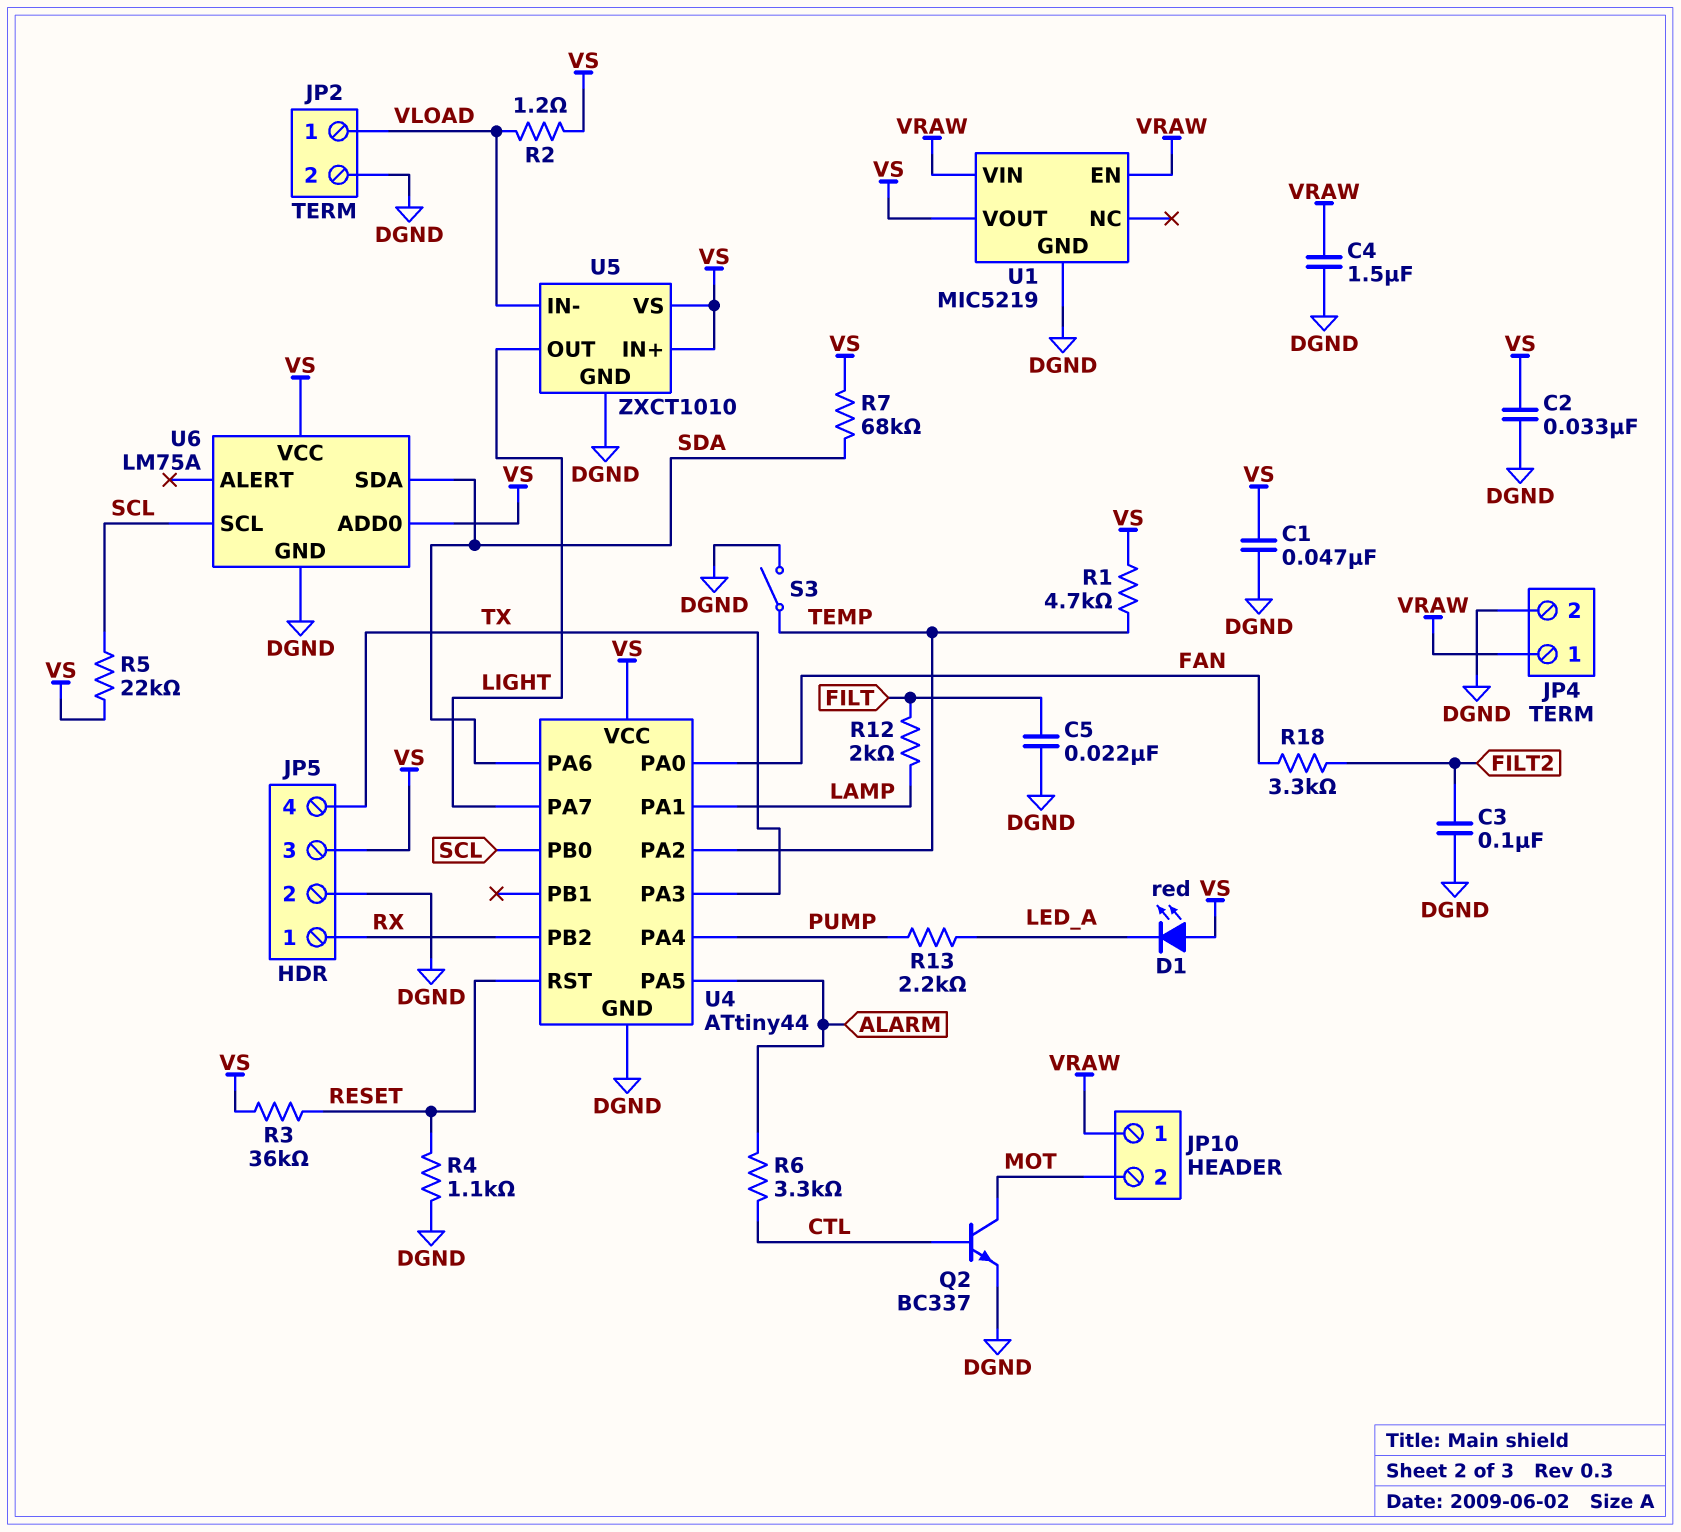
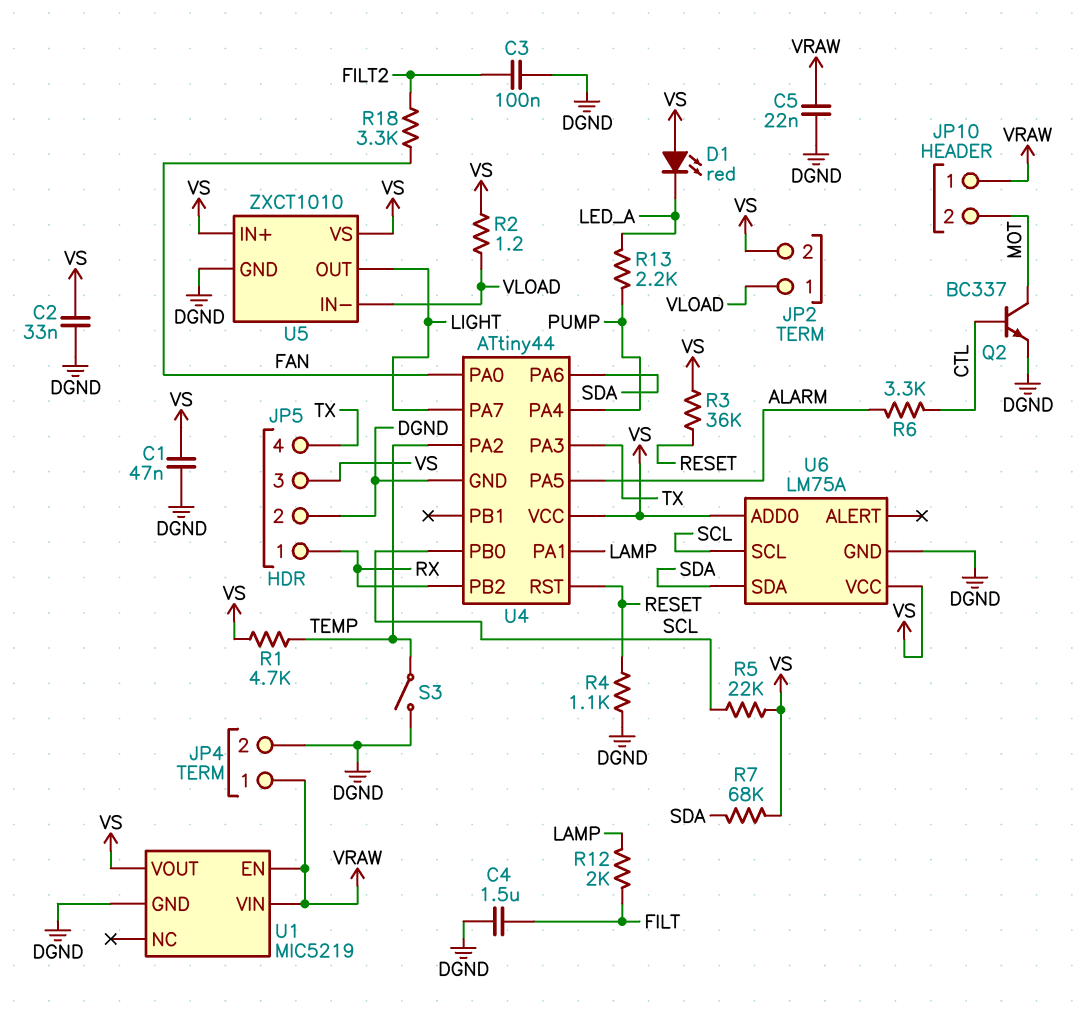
C4: 1.5uF (DGND, VRAW) -> 1.5uF (DGND, FILT)
C5: 22nF (DGND, FILT) -> 22nF (DGND, VRAW)
JP2 pin 2: DGND -> VS

